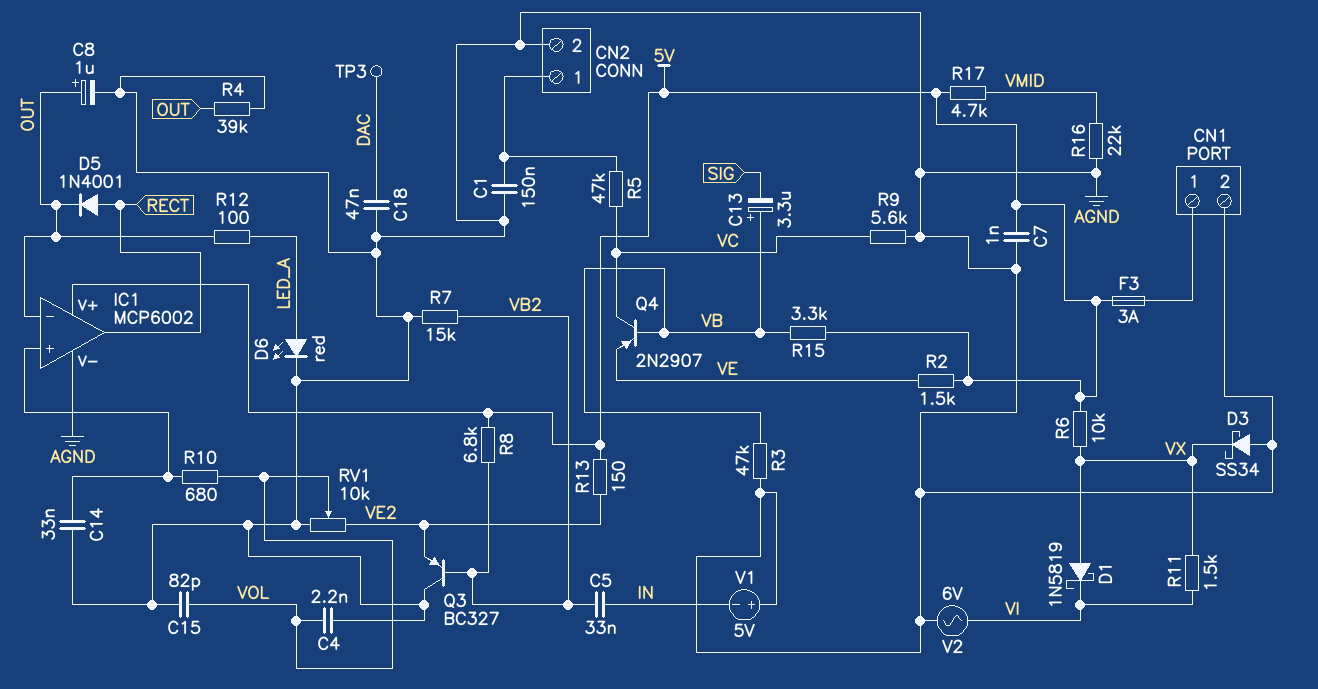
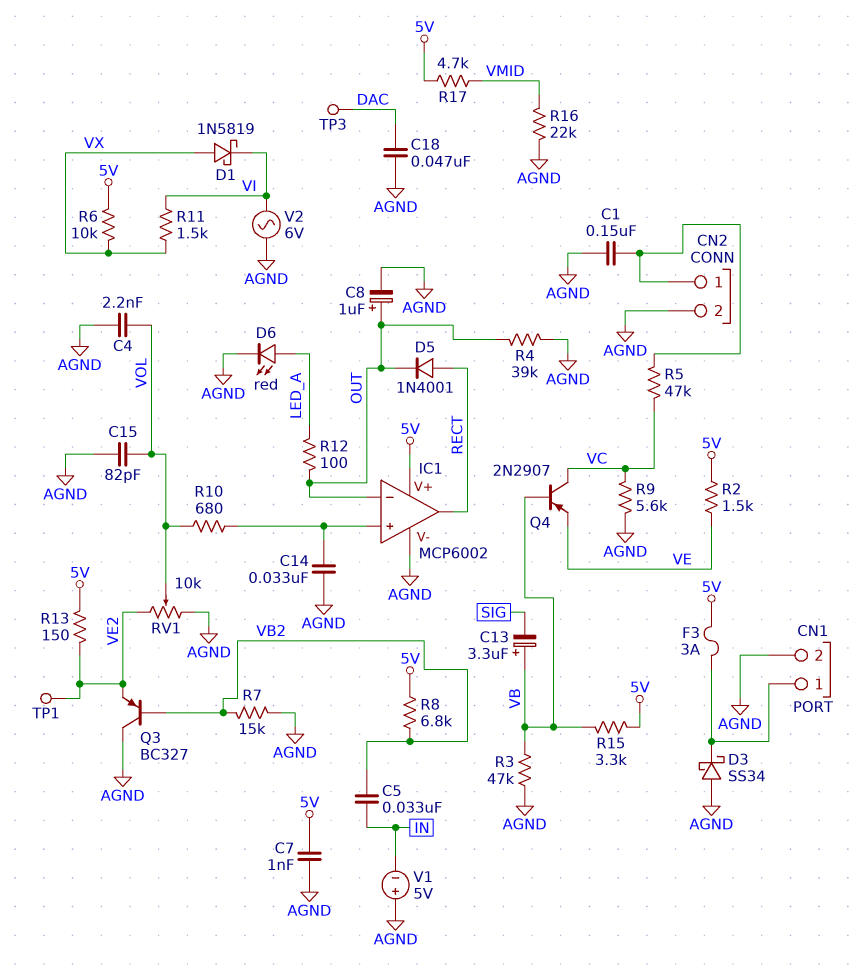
D3: schottky SS34 (A AGND, K VX) -> schottky SS34 (A AGND, K CN1/1)
TP1: none -> test point (VE2)

